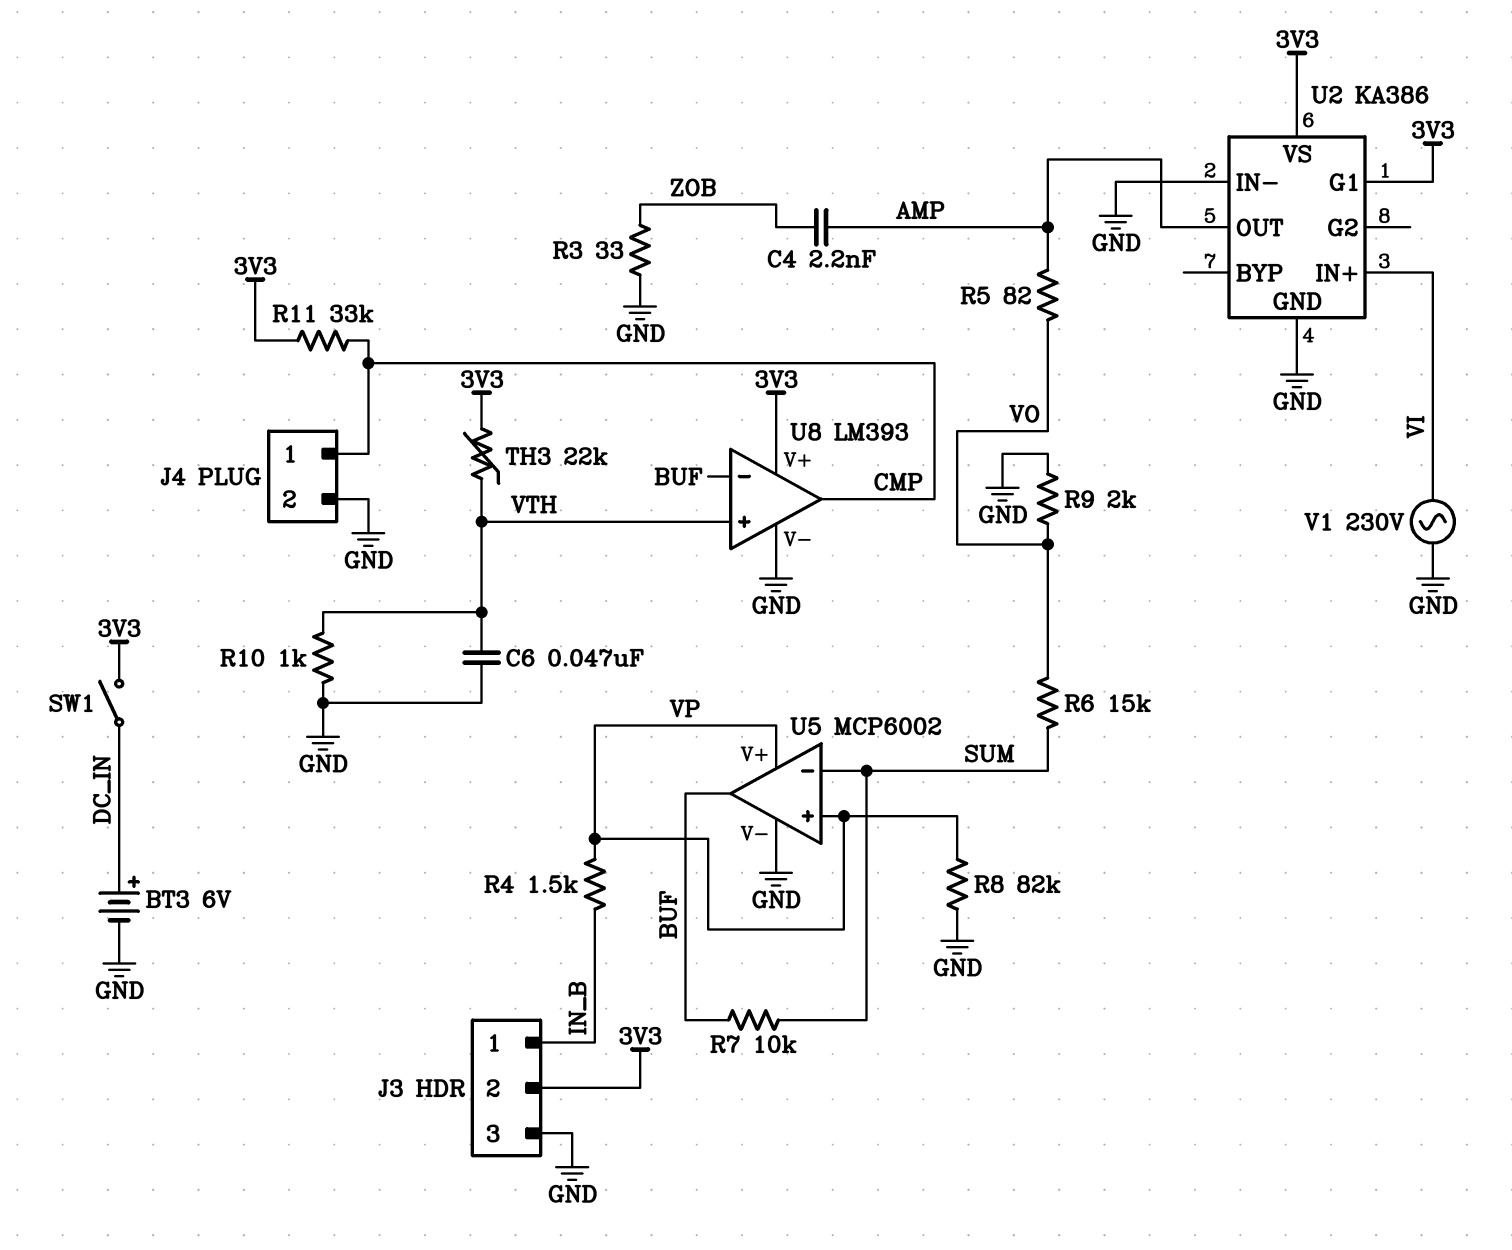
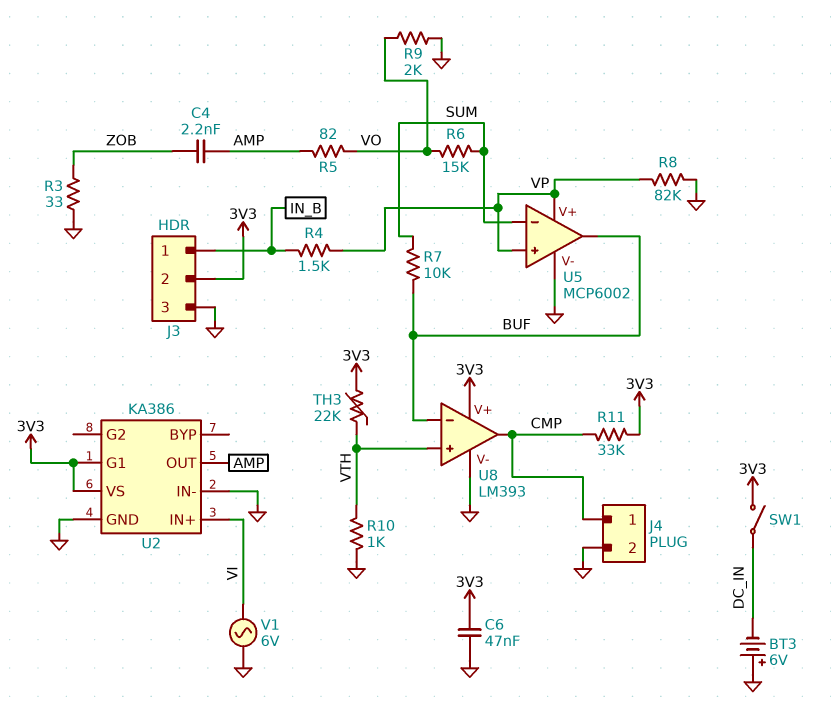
BT3: 6V (plus DC_IN, minus GND) -> 6V (plus GND, minus DC_IN)
C6: 47nF (GND, VTH) -> 47nF (3V3, GND)
V1: AC 230V (GND, VI) -> AC 6V (GND, VI)

